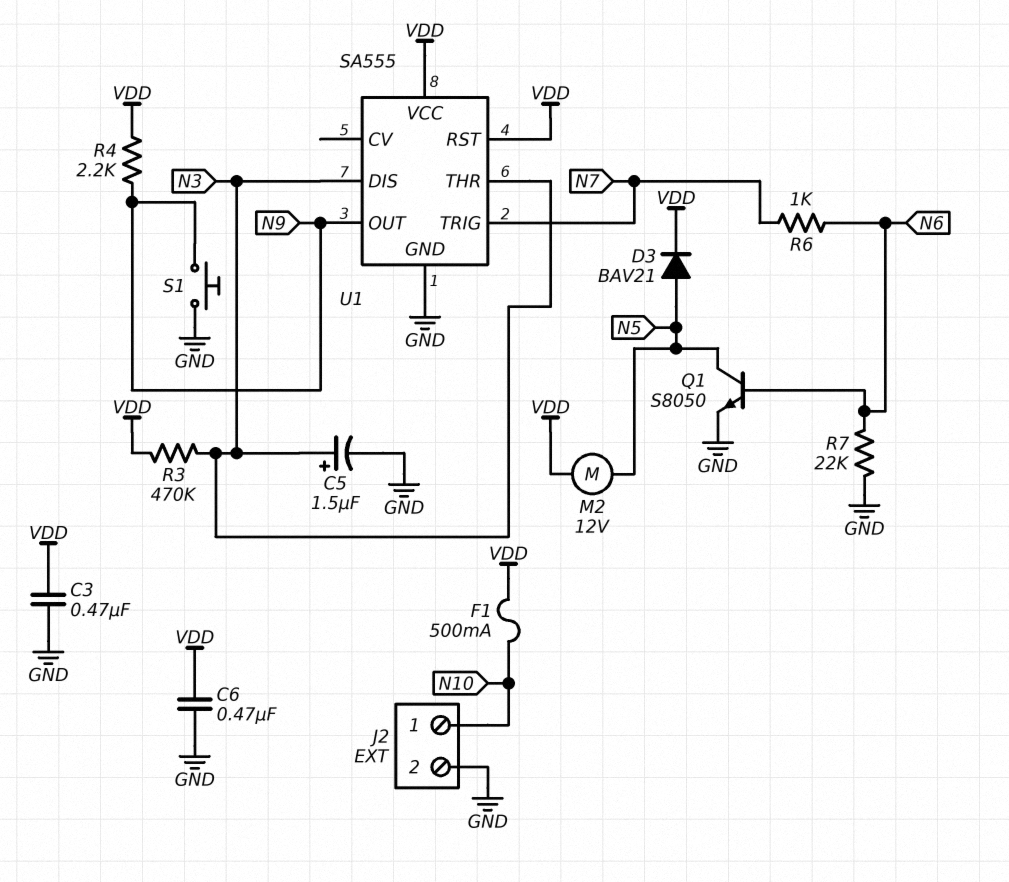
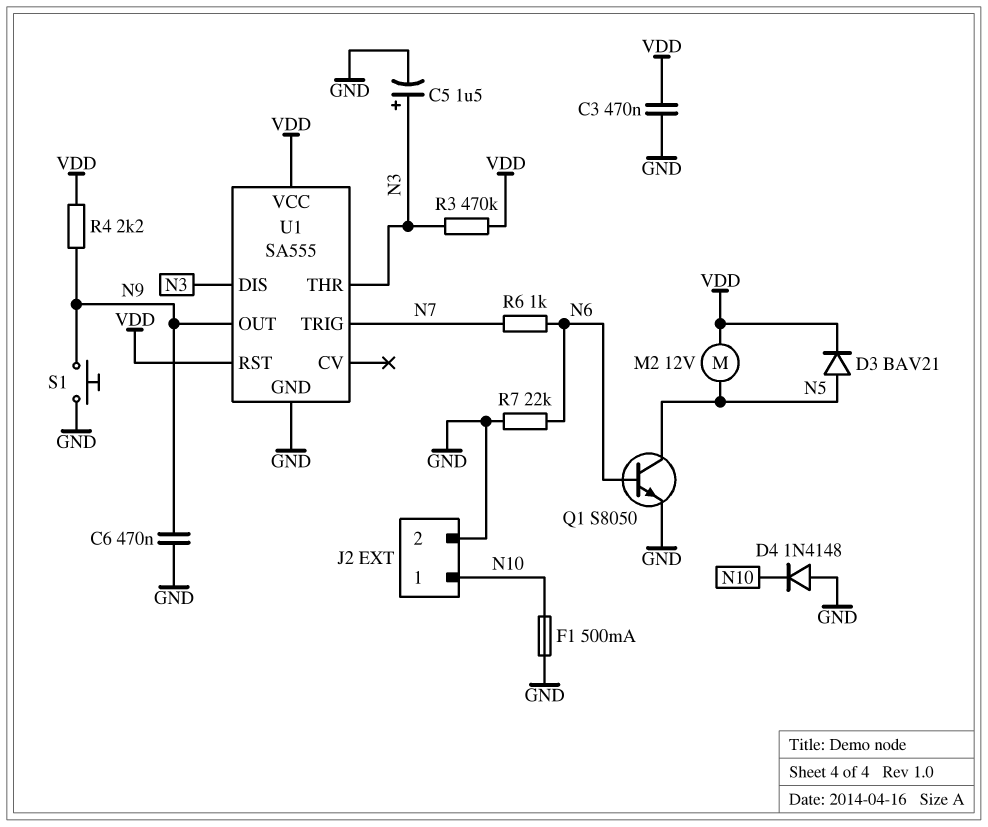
C6: 470nF (GND, VDD) -> 470nF (GND, N9)
D4: none -> diode 1N4148 (A GND, K N10)
F1: 500mA (N10, VDD) -> 500mA (GND, N10)

